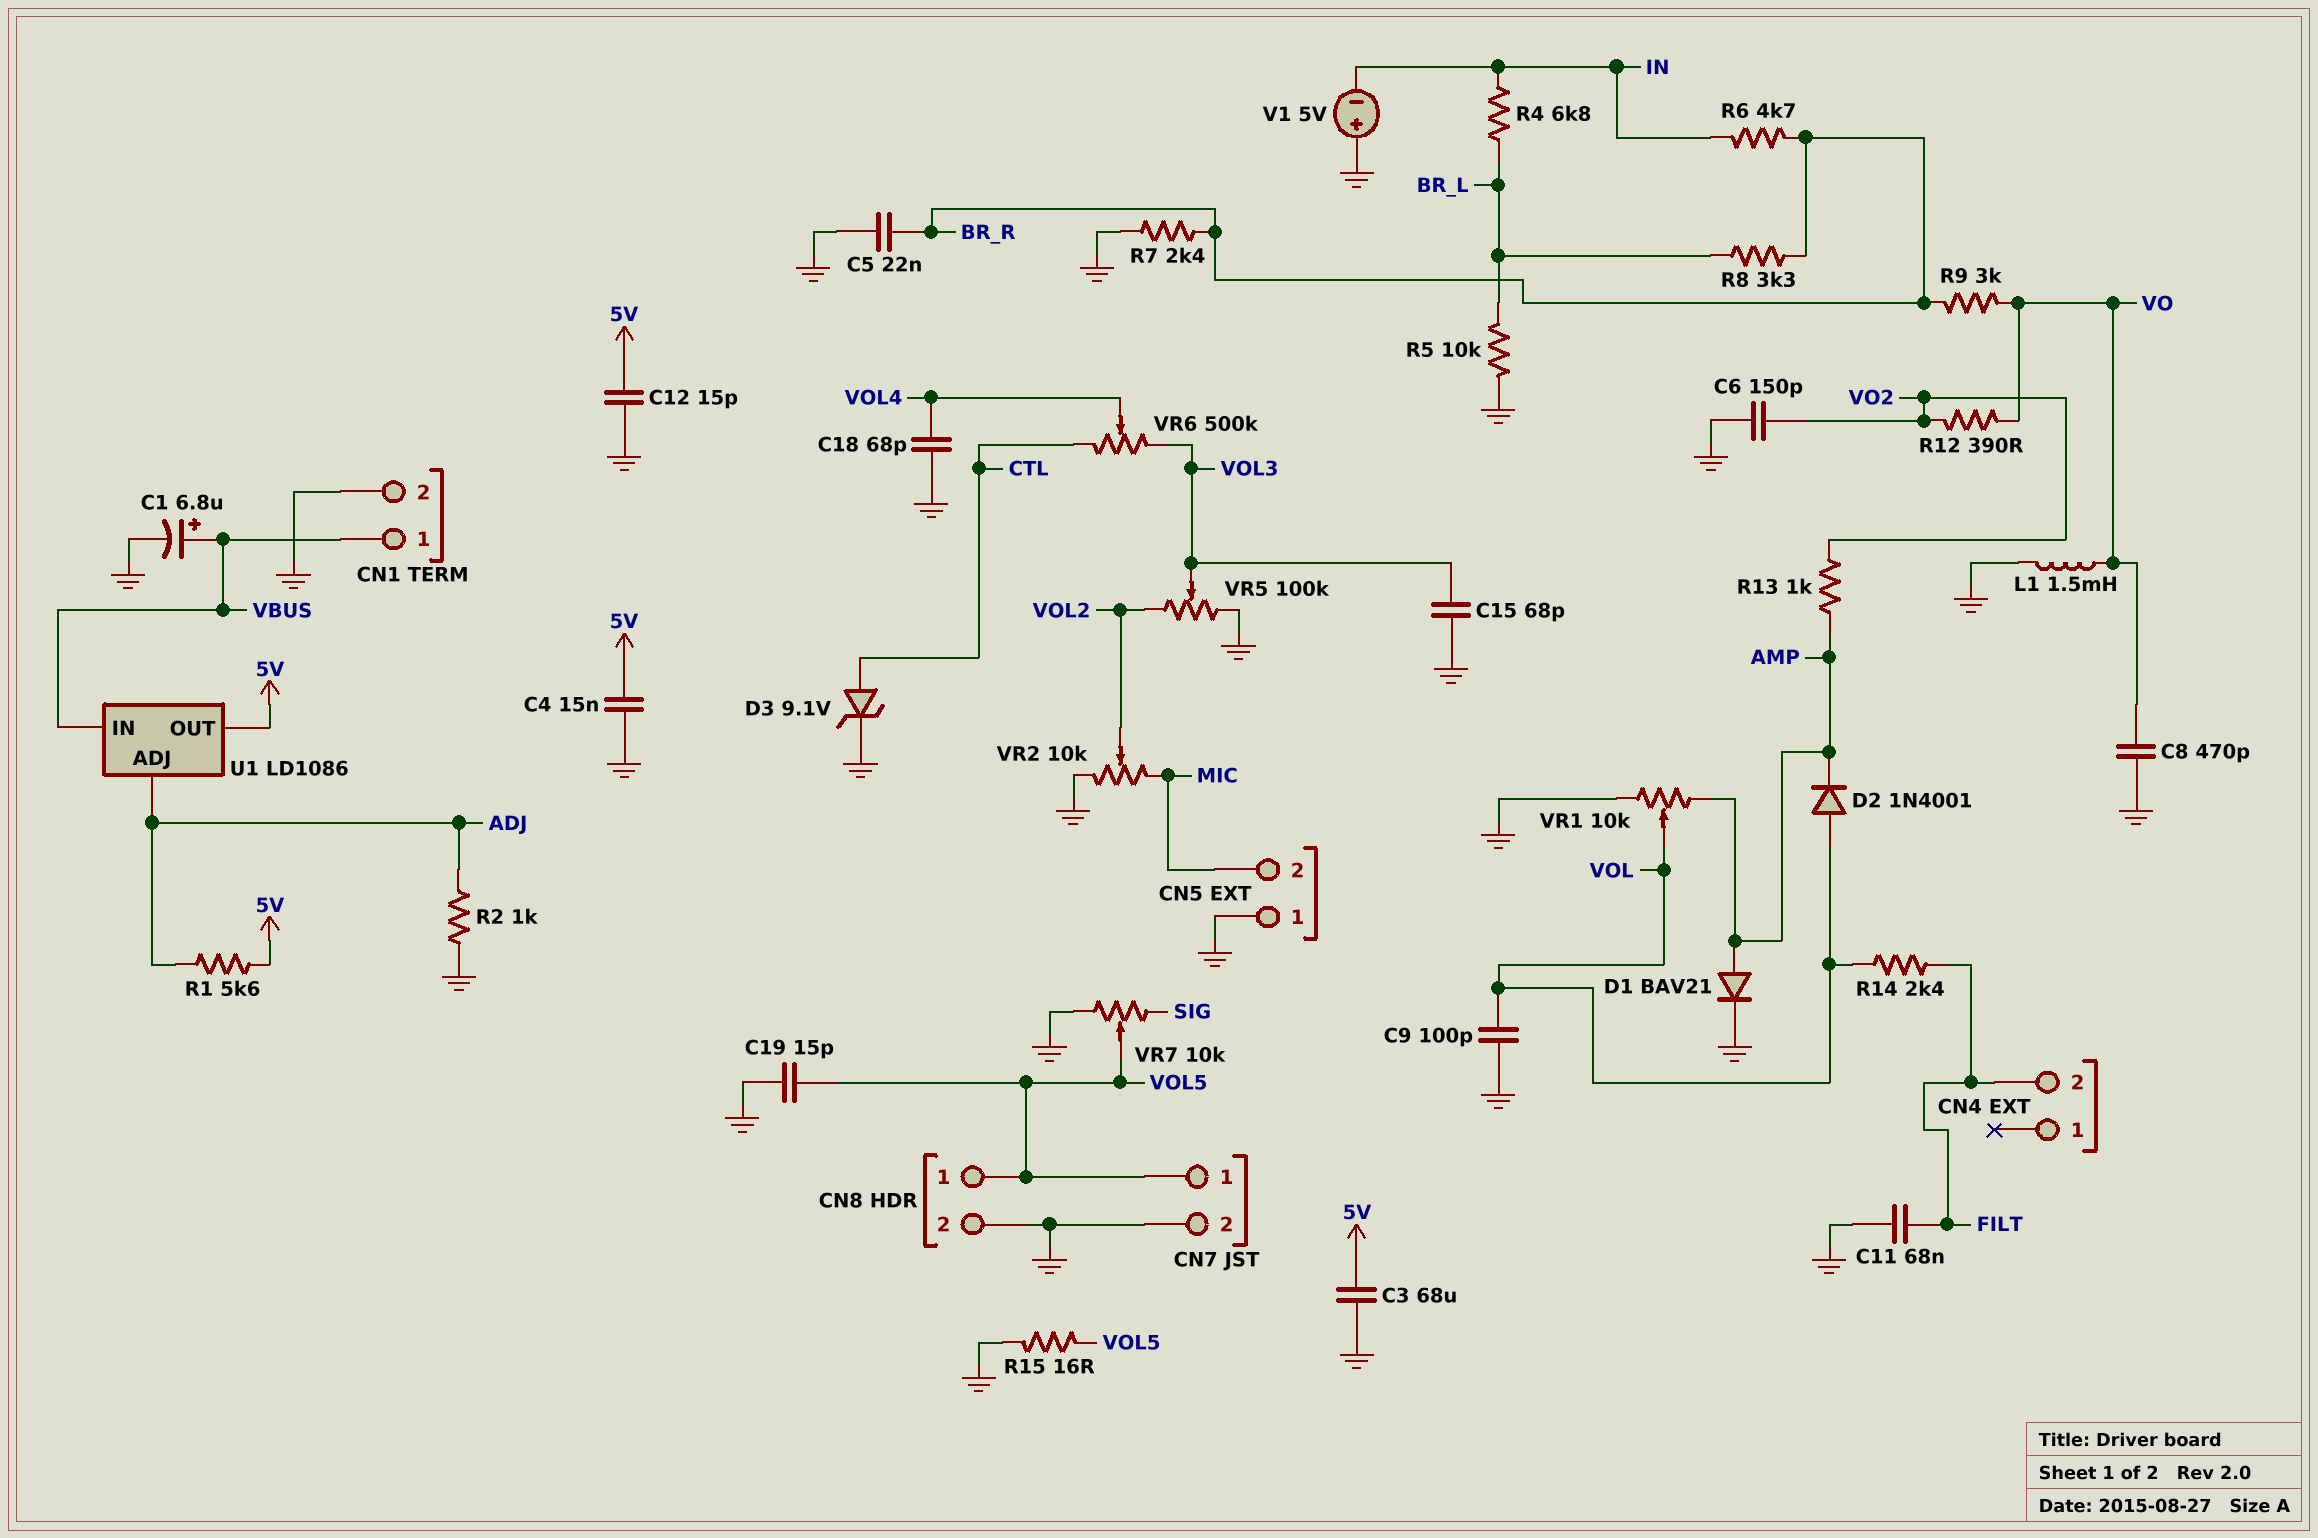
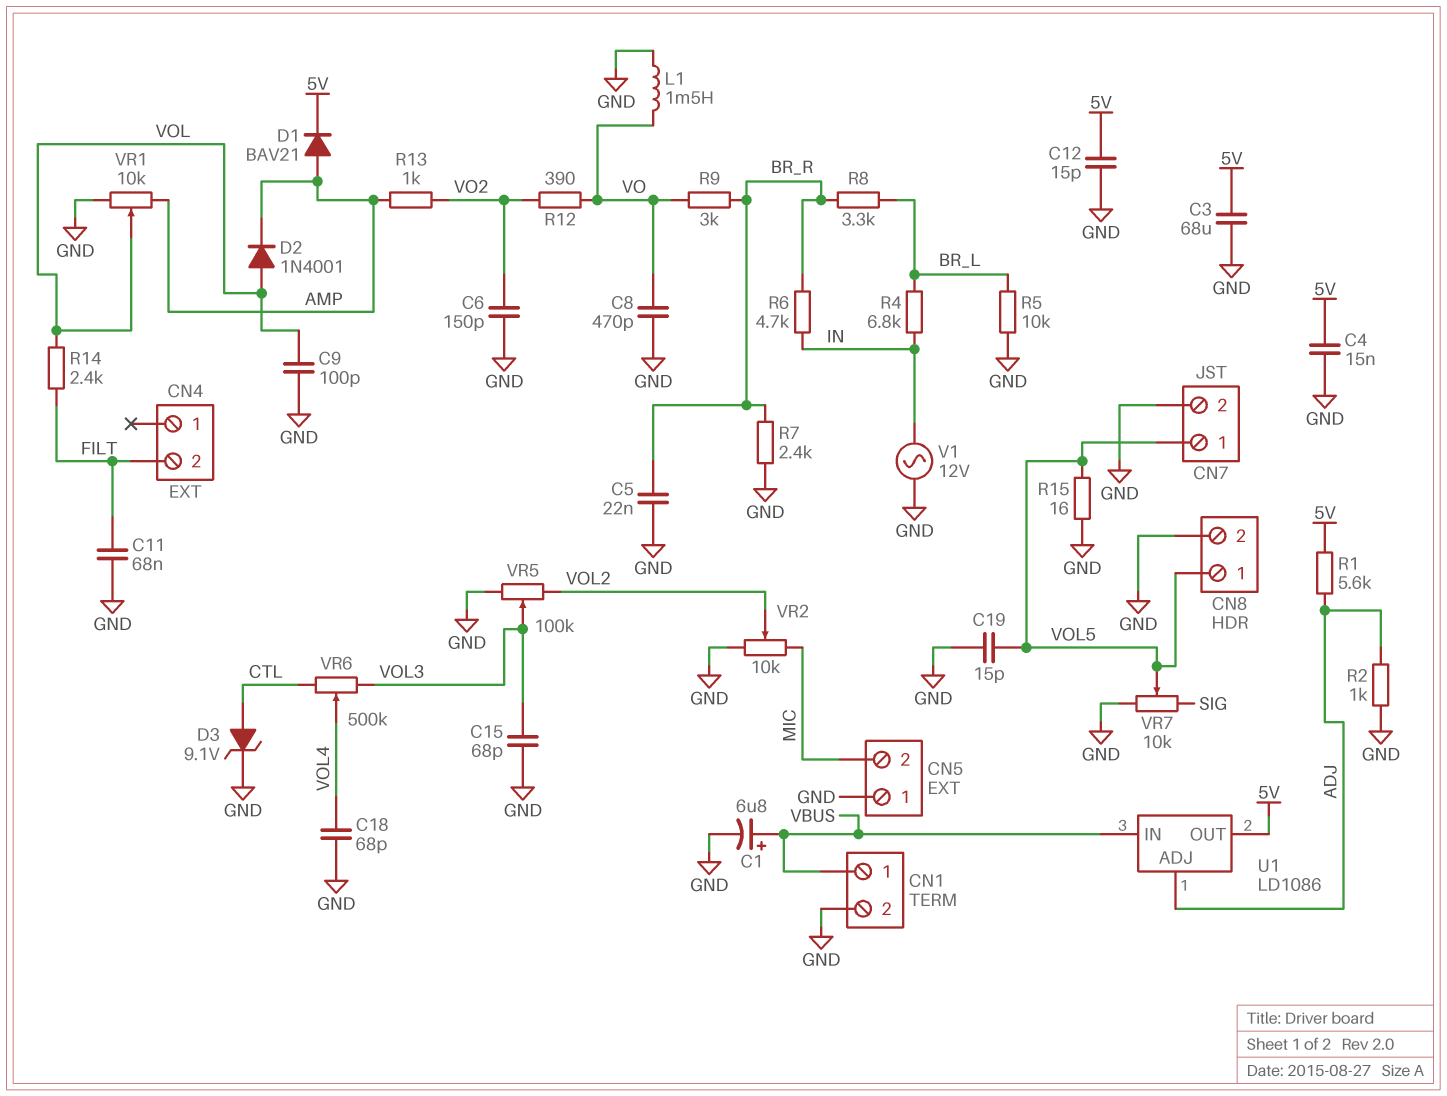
D1: diode BAV21 (A AMP, K GND) -> diode BAV21 (A AMP, K 5V)
V1: 5V (plus GND, minus IN) -> AC 12V (GND, IN)

